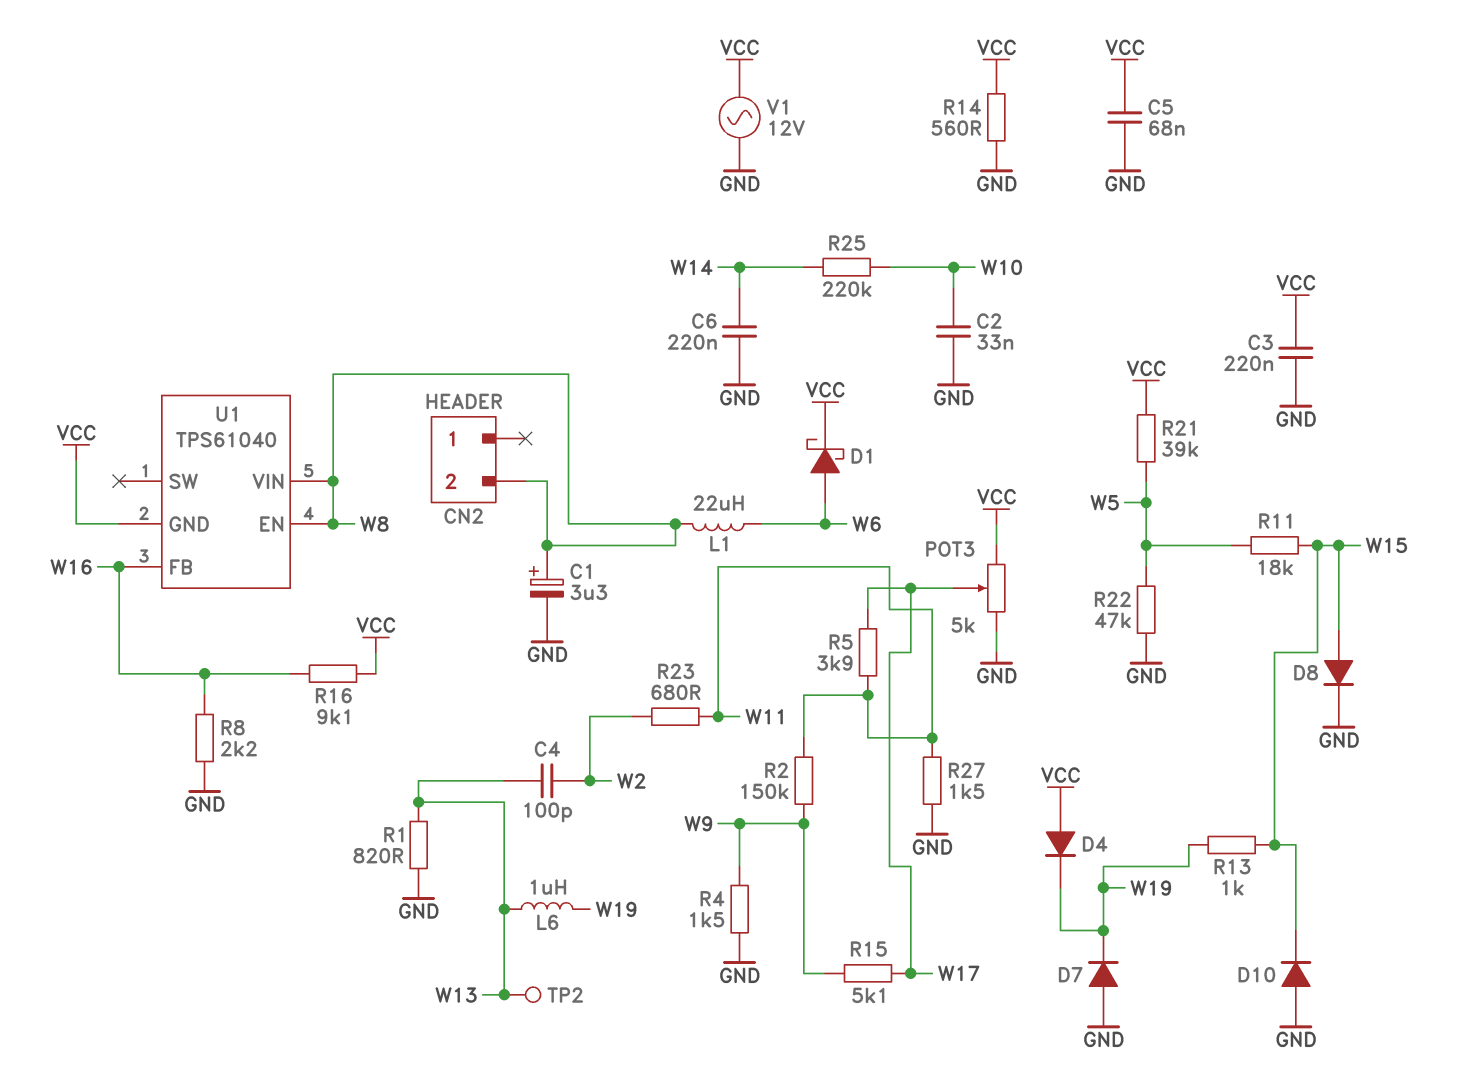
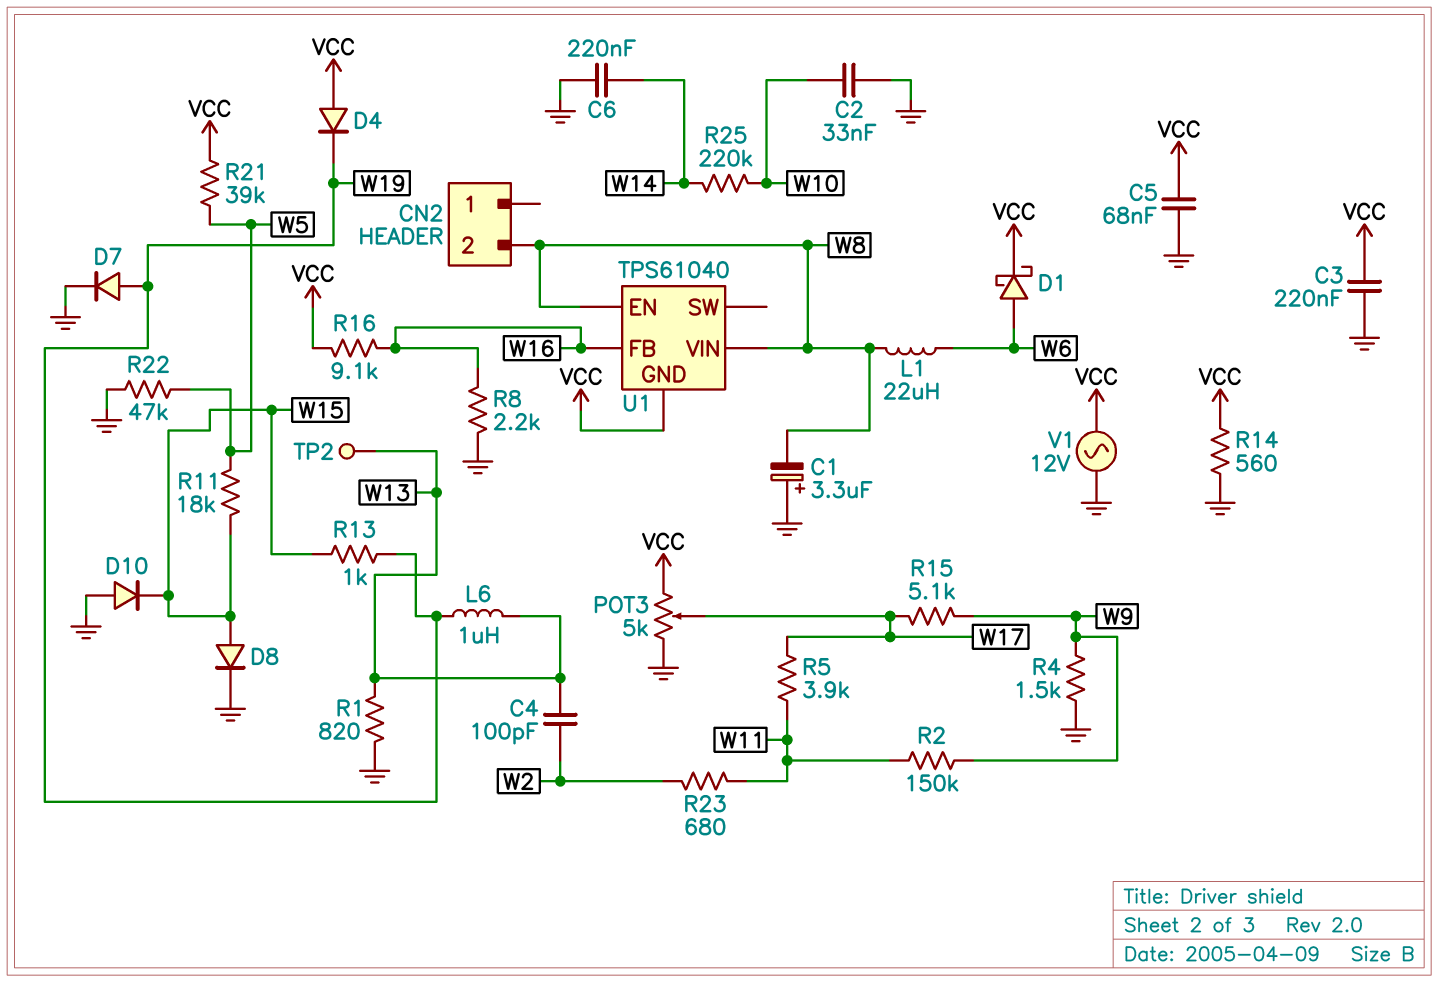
C1: 3.3uF (plus W8, minus GND) -> 3.3uF (plus GND, minus W8)
D7: diode (A GND, K W19) -> diode (A W19, K GND)
R27: 1.5k (GND, W11) -> none

